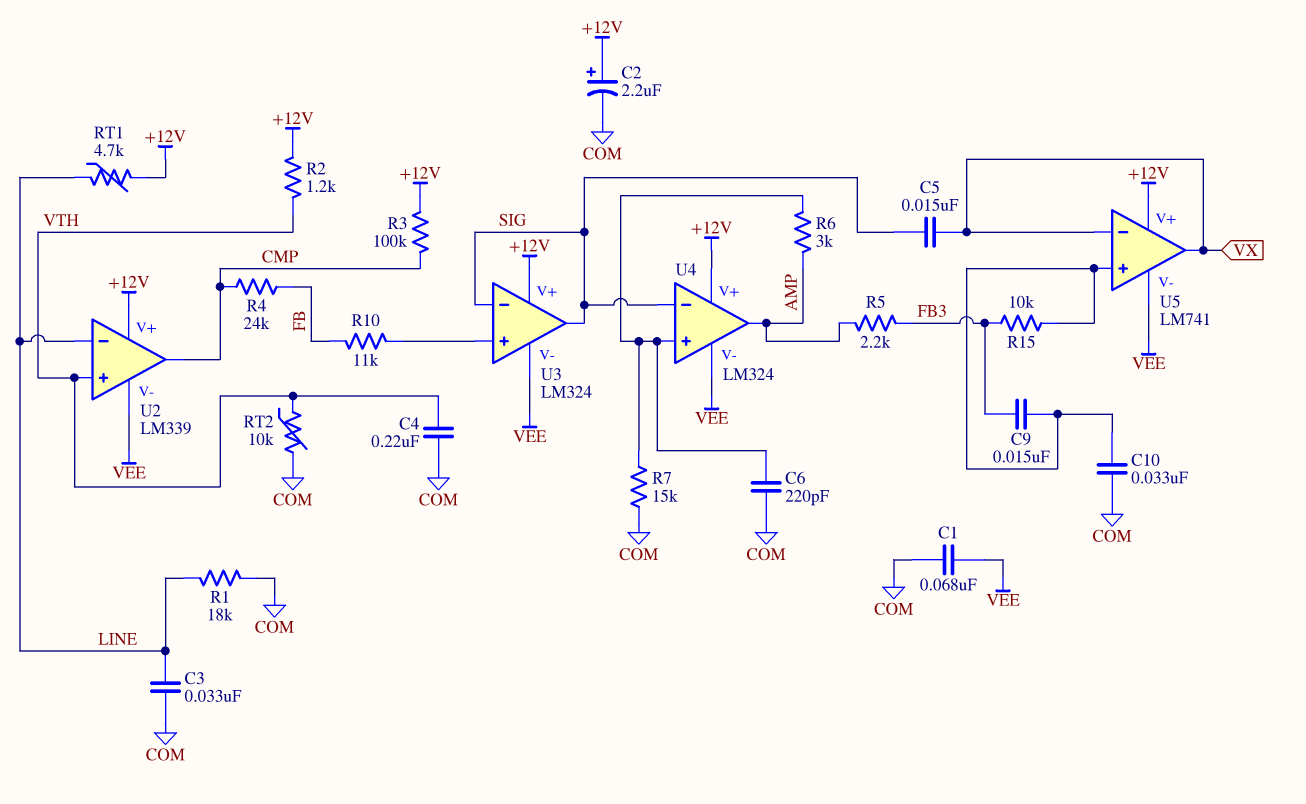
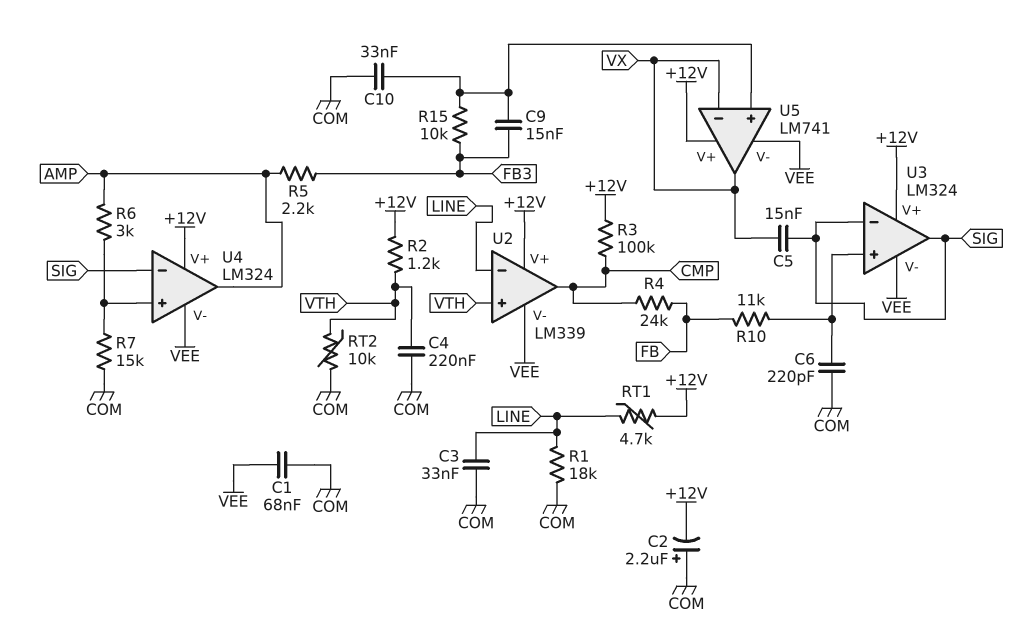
C2: 2.2uF (plus +12V, minus COM) -> 2.2uF (plus COM, minus +12V)
C6: 220pF (COM, U4/in+) -> 220pF (COM, U3/in+)

